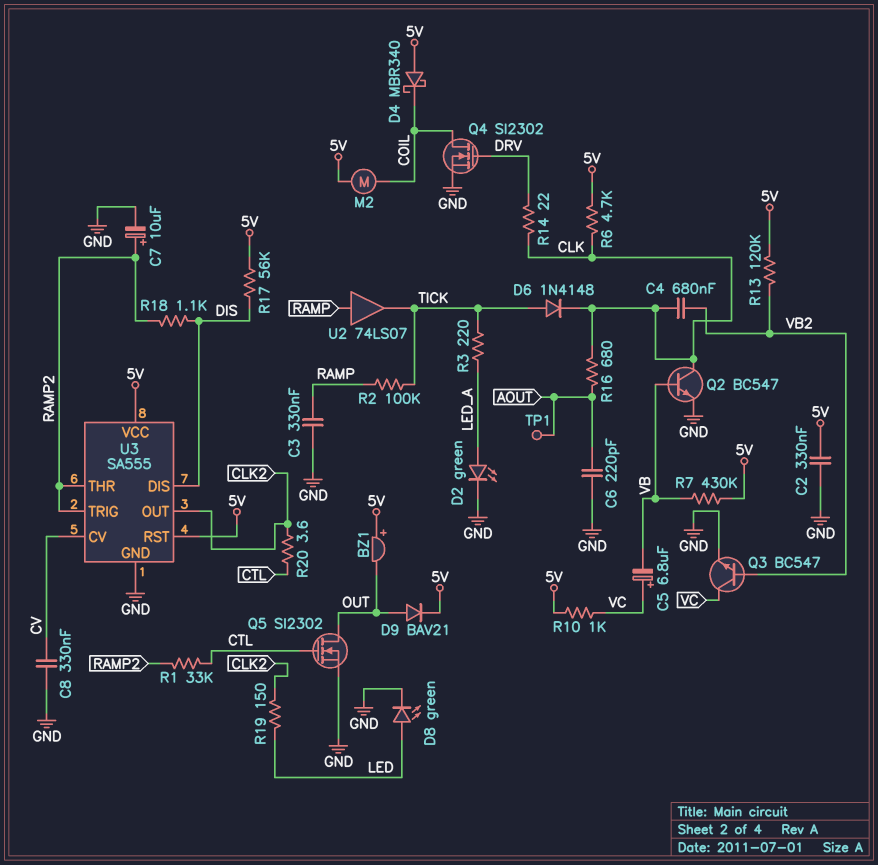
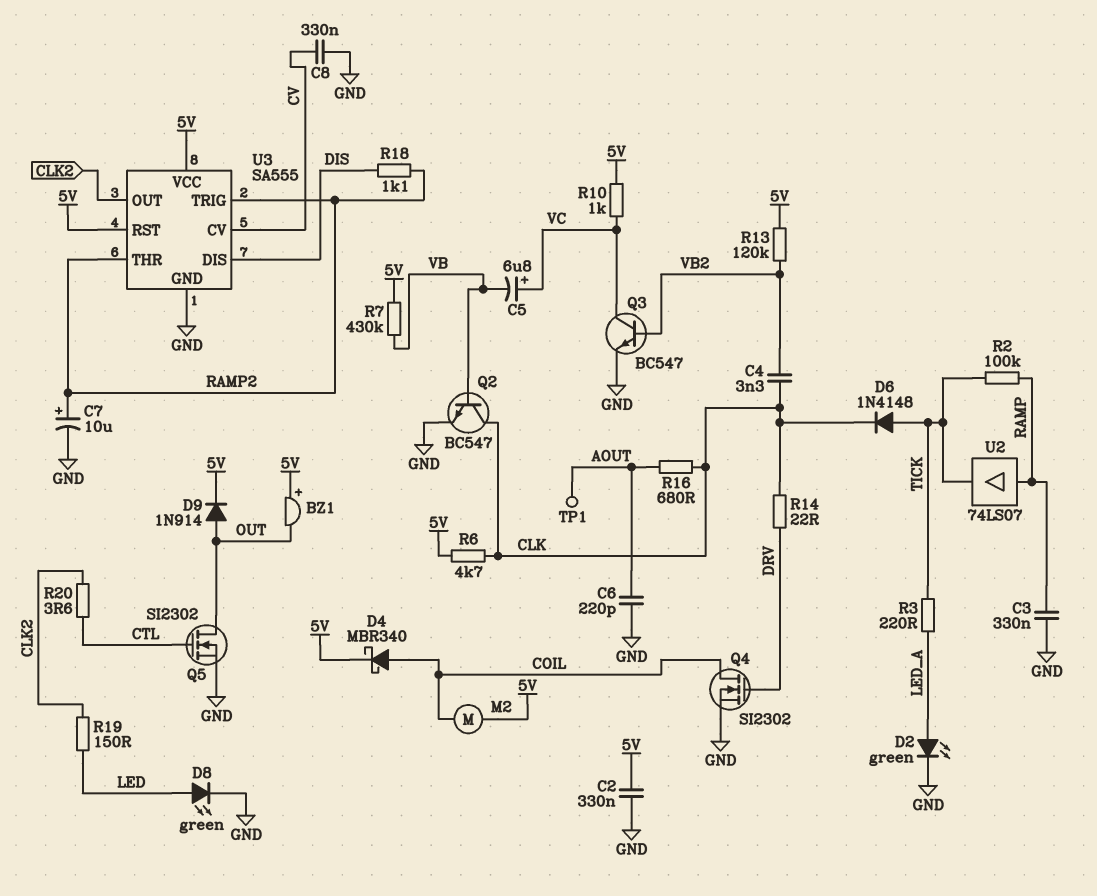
C4: 680nF (CLK, VB2) -> 3.3nF (CLK, VB2)
D4: schottky MBR340 (A 5V, K COIL) -> schottky MBR340 (A COIL, K 5V)
D9: diode BAV21 (A OUT, K 5V) -> diode 1N914 (A OUT, K 5V)
R1: 33k (CTL, RAMP2) -> none
R17: 56k (5V, DIS) -> none

